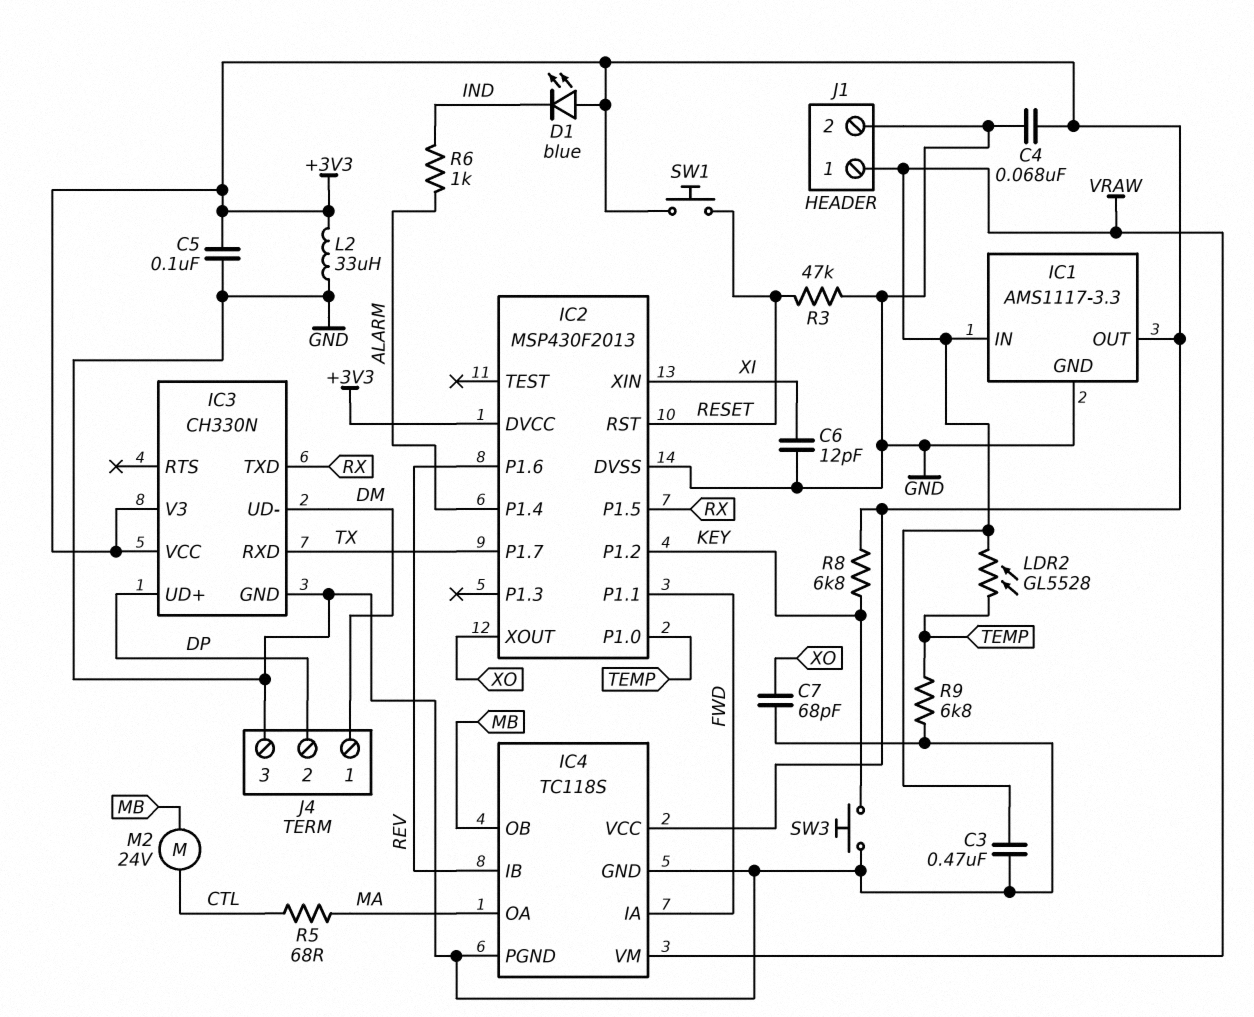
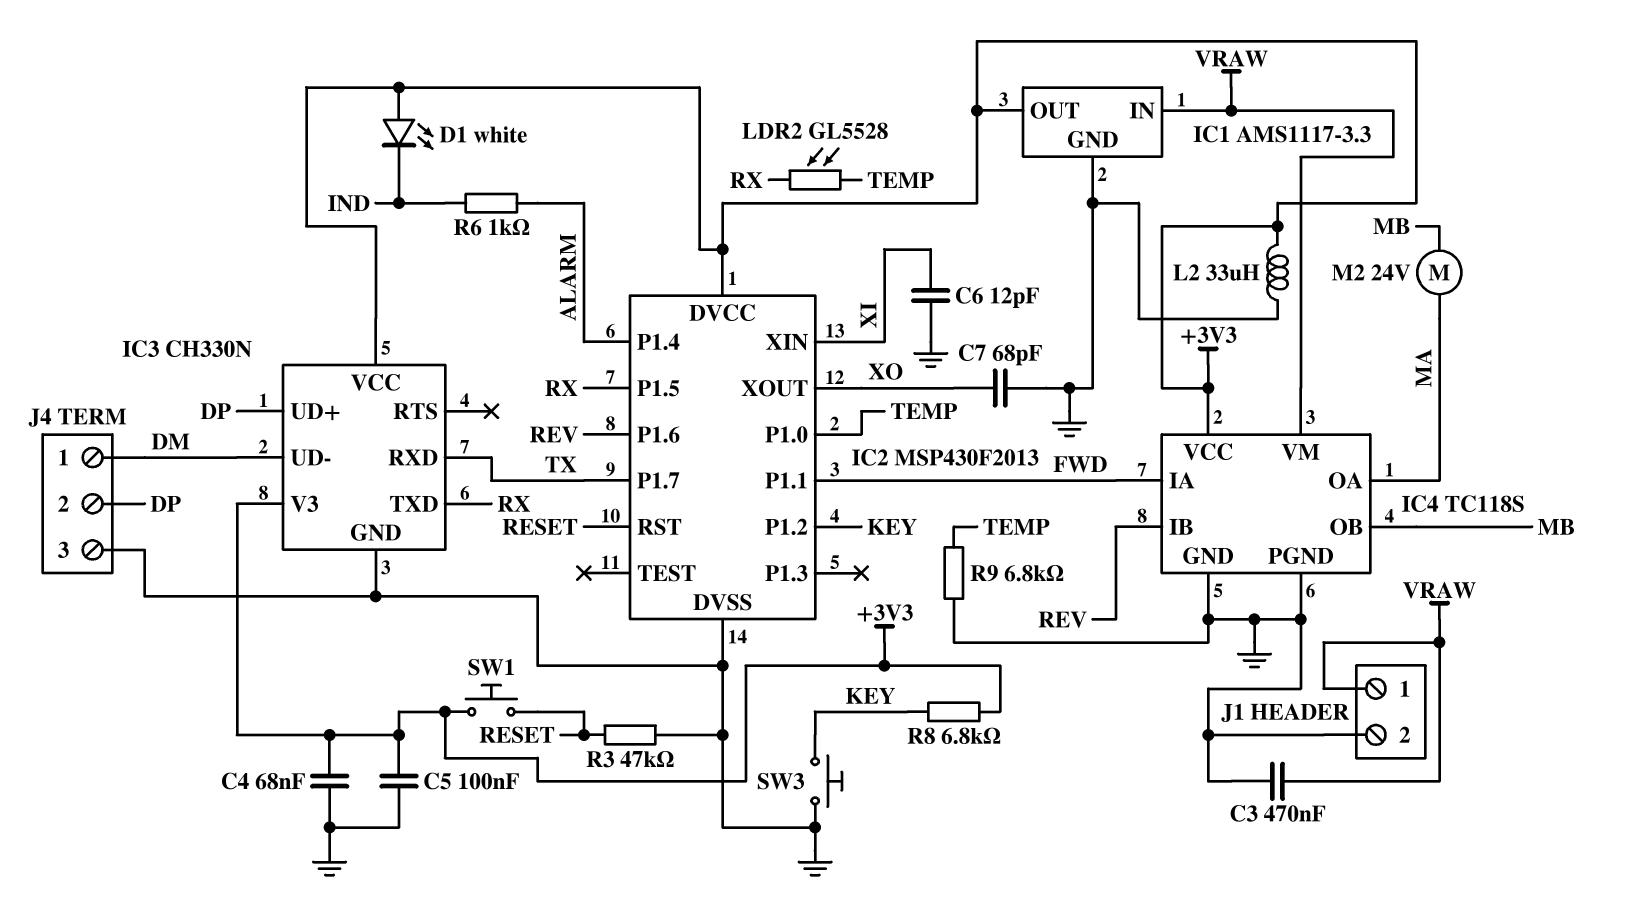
D1: LED blue (A +3V3, K IND) -> LED white (A +3V3, K IND)
LDR2: GL5528 (TEMP, VRAW) -> GL5528 (RX, TEMP)
M2: motor 24V (CTL, MB) -> motor 24V (MA, MB)
R5: 68 (CTL, MA) -> none

